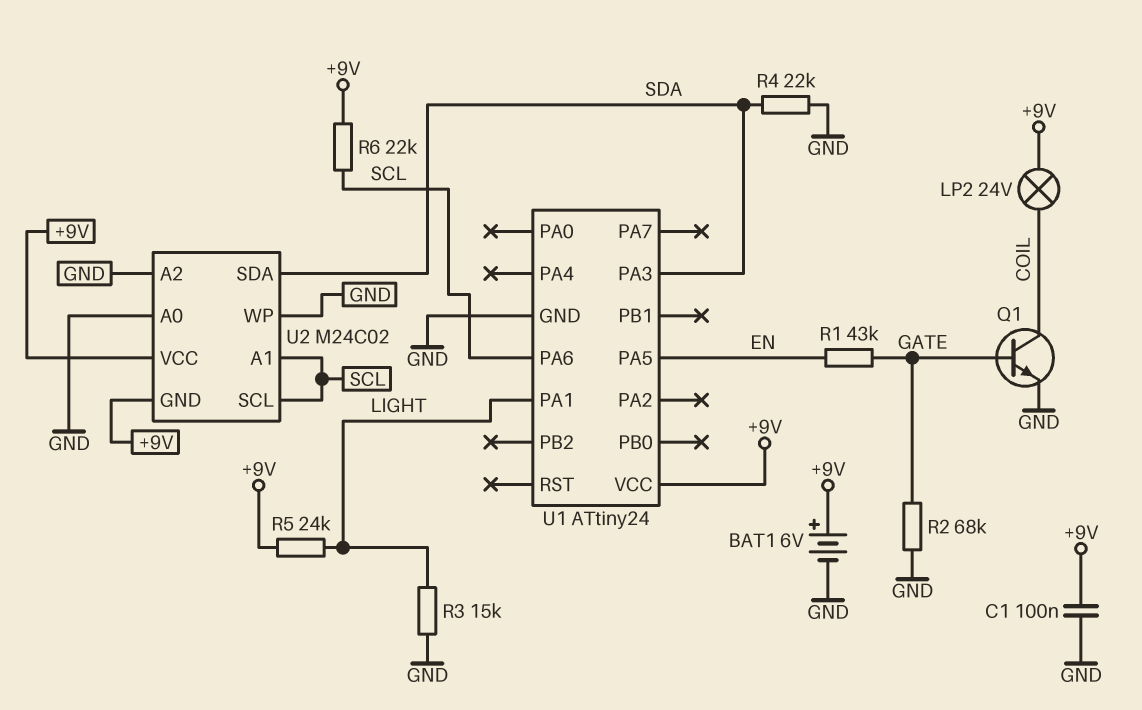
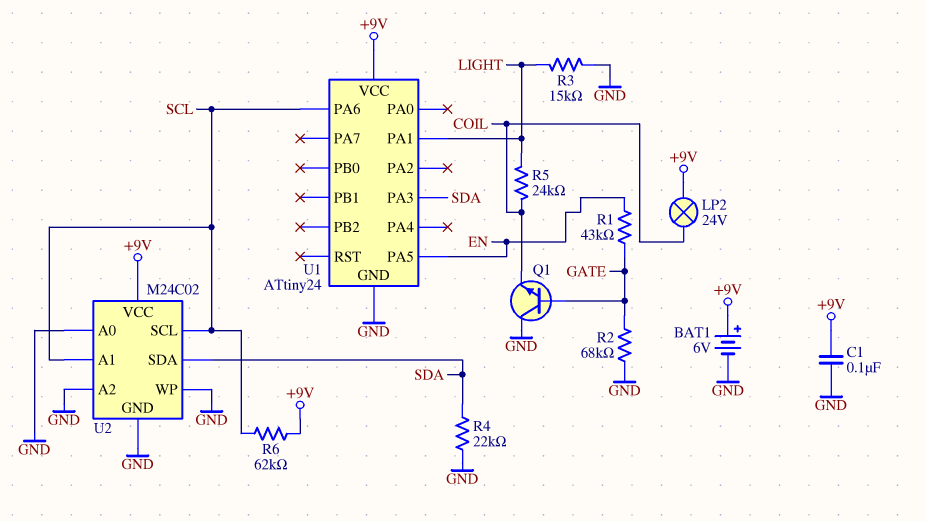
Q1: NPN (B GATE, C COIL, E GND) -> NPN (B GATE, C GND, E COIL)
R5: 24k (+9V, LIGHT) -> 24k (COIL, LIGHT)
R6: 22k (+9V, SCL) -> 62k (+9V, SCL)
U2 pin GND: +9V -> GND

